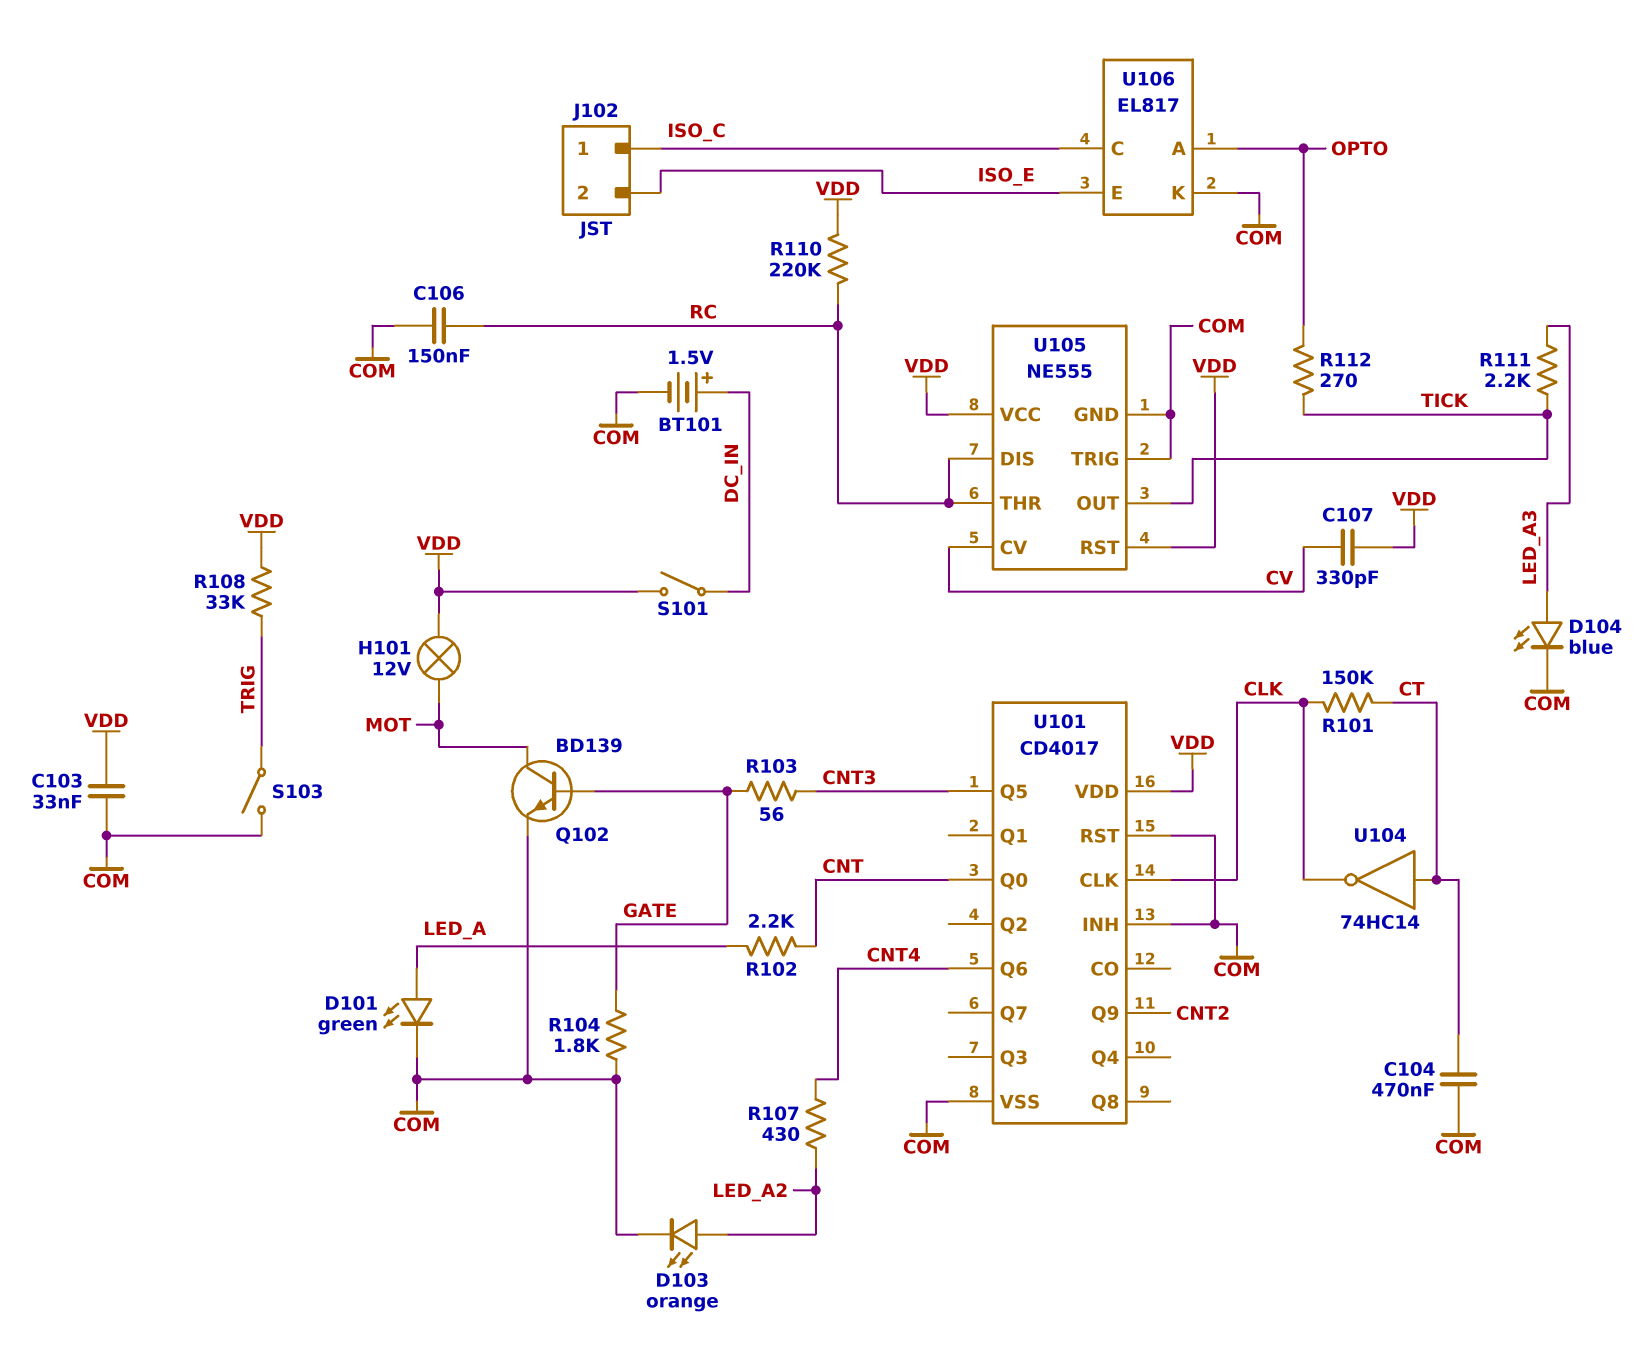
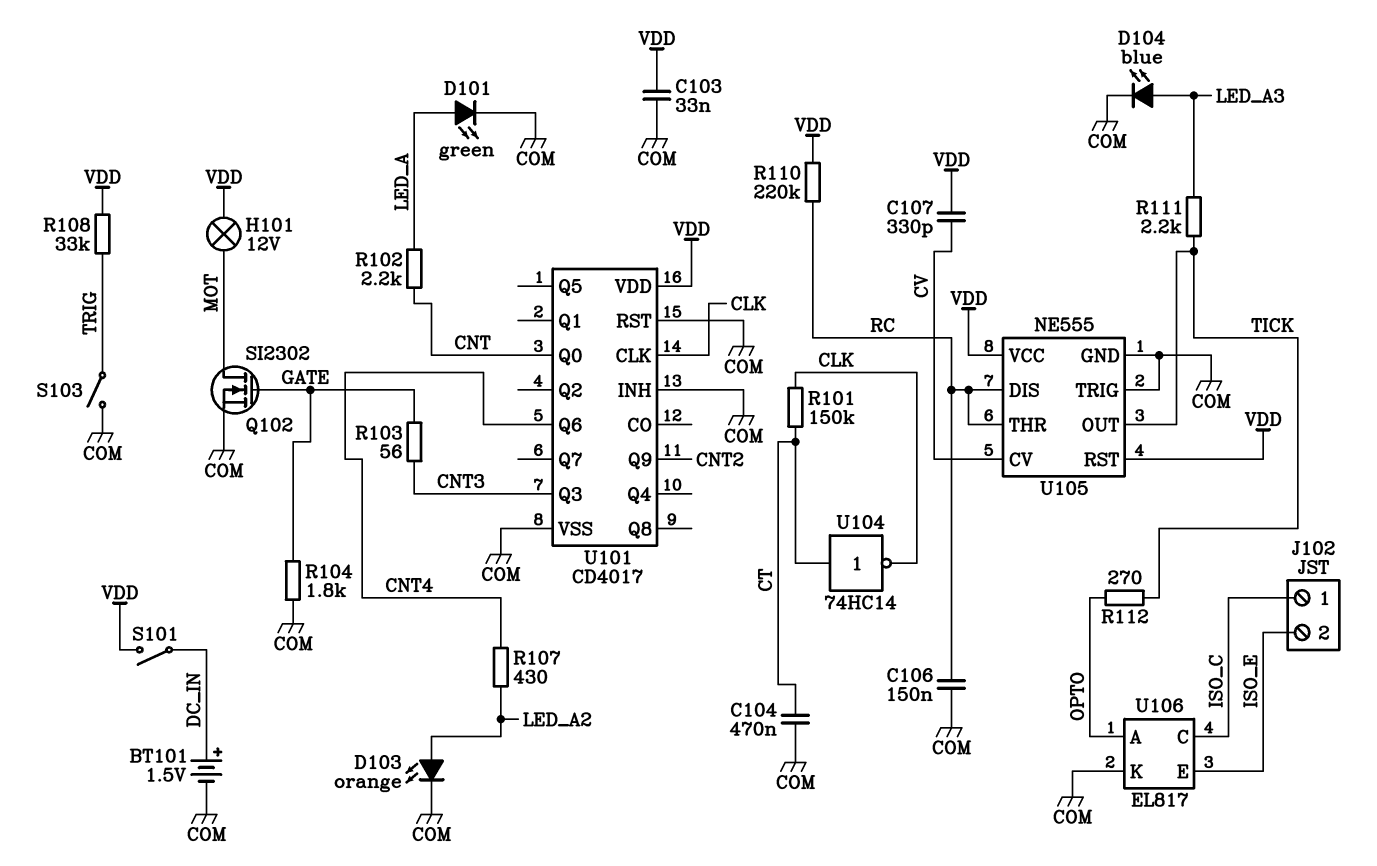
Q102: NPN BD139 (B GATE, C MOT, E COM) -> NMOS SI2302 (G GATE, D MOT, S COM)
U101 pin Q3: none -> CNT3
U101 pin Q5: CNT3 -> none

